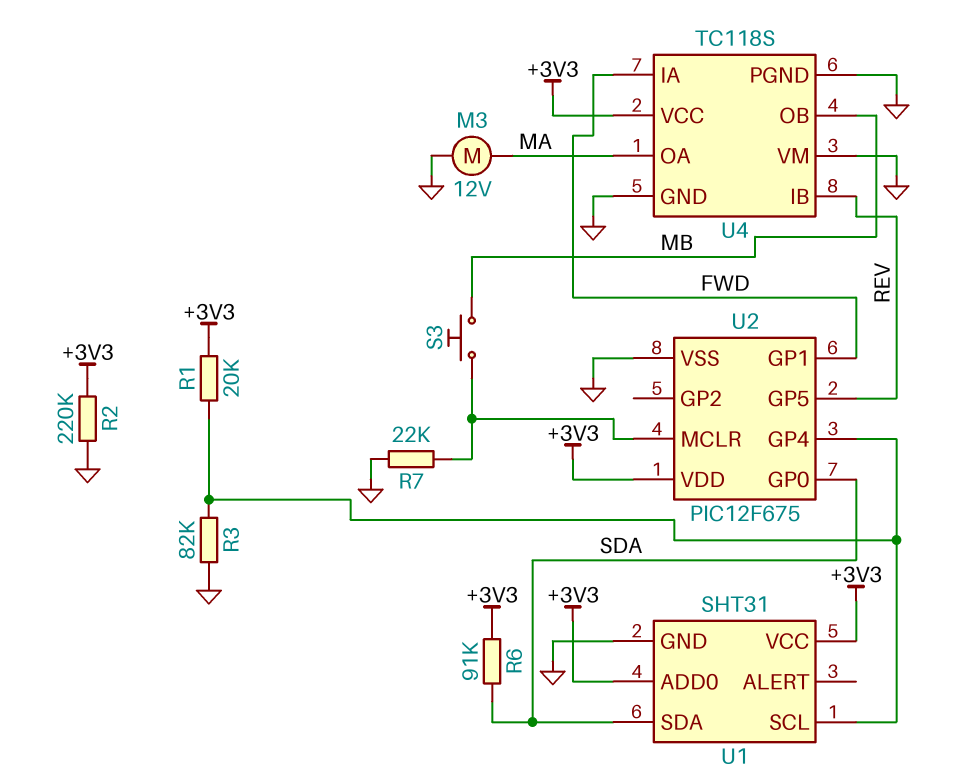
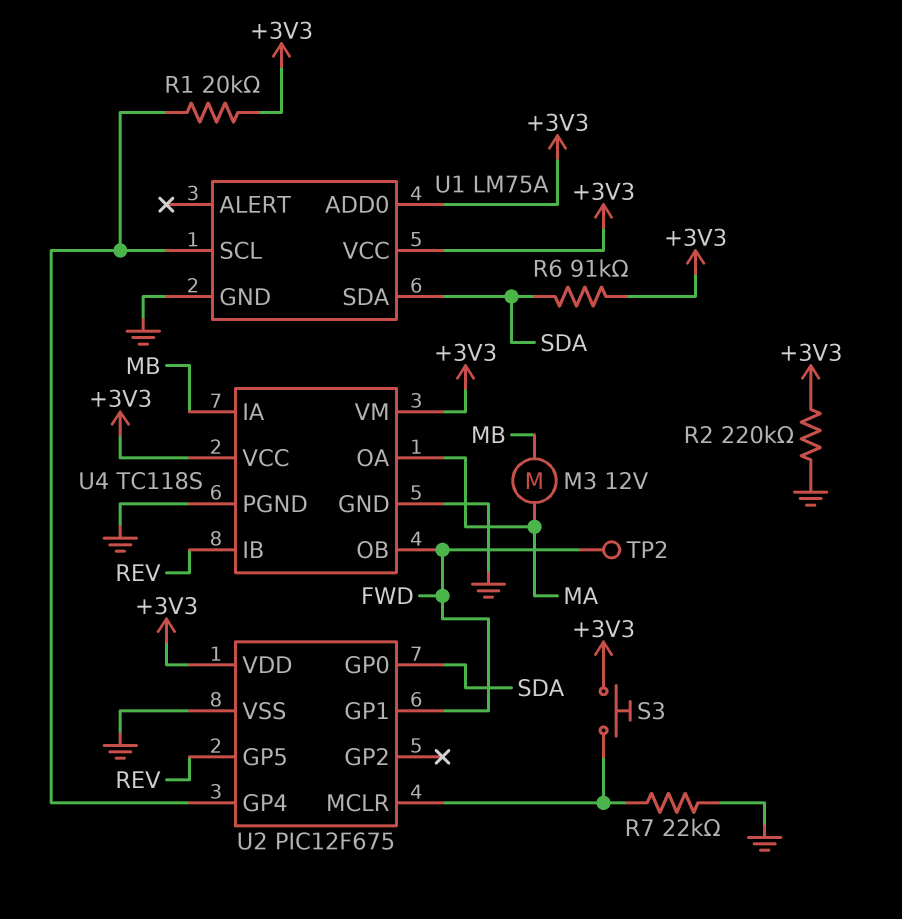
M3: motor 12V (GND, MA) -> motor 12V (MA, MB)
R3: 82k (GND, U1/SCL) -> none
S3: button (MB, U2/MCLR) -> button (+3V3, U2/MCLR)
TP2: none -> test point (FWD)
U1: SHT31 -> LM75A
U4 pin IA: FWD -> MB
U4 pin OB: MB -> FWD
U4 pin VM: GND -> +3V3

